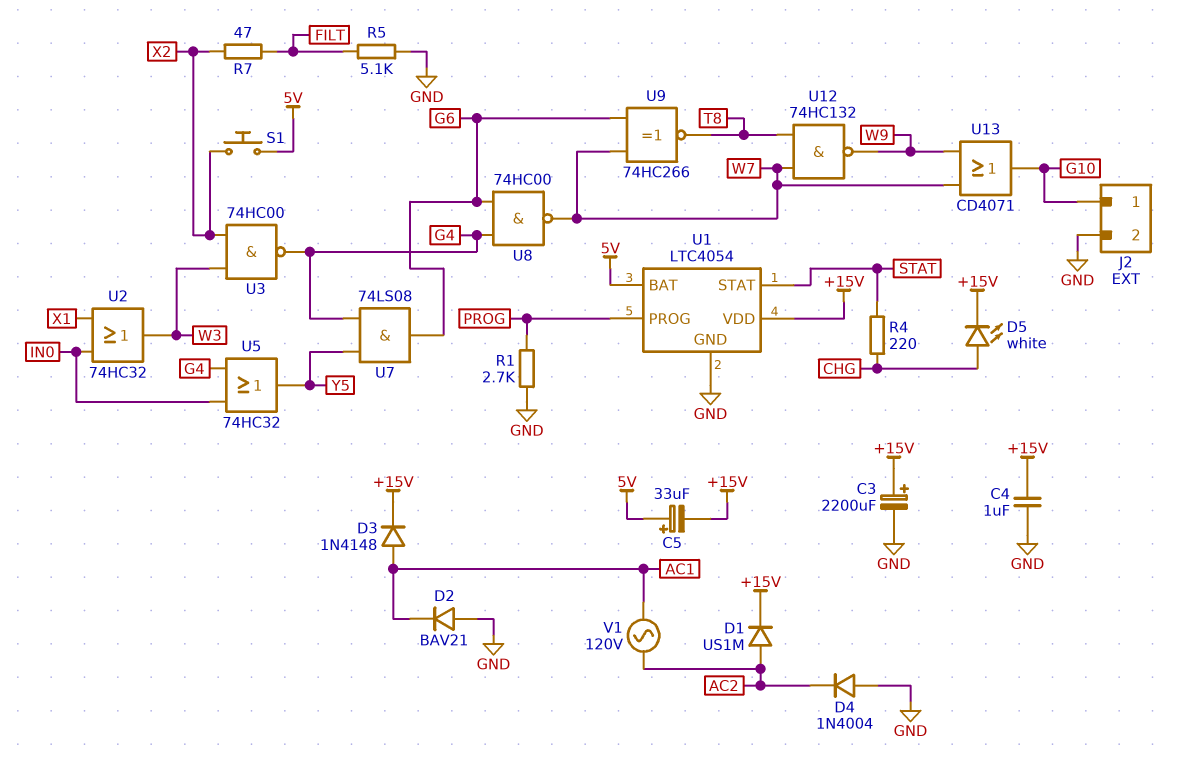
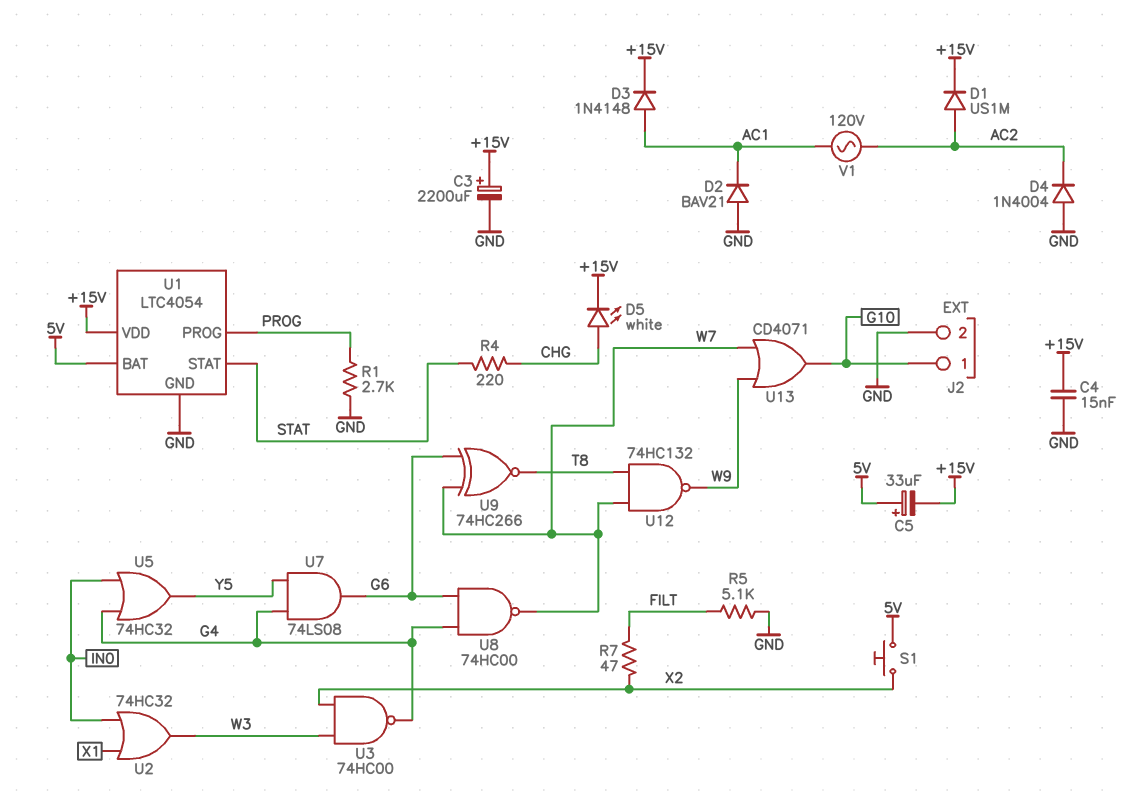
C4: 1uF (+15V, GND) -> 15nF (+15V, GND)

